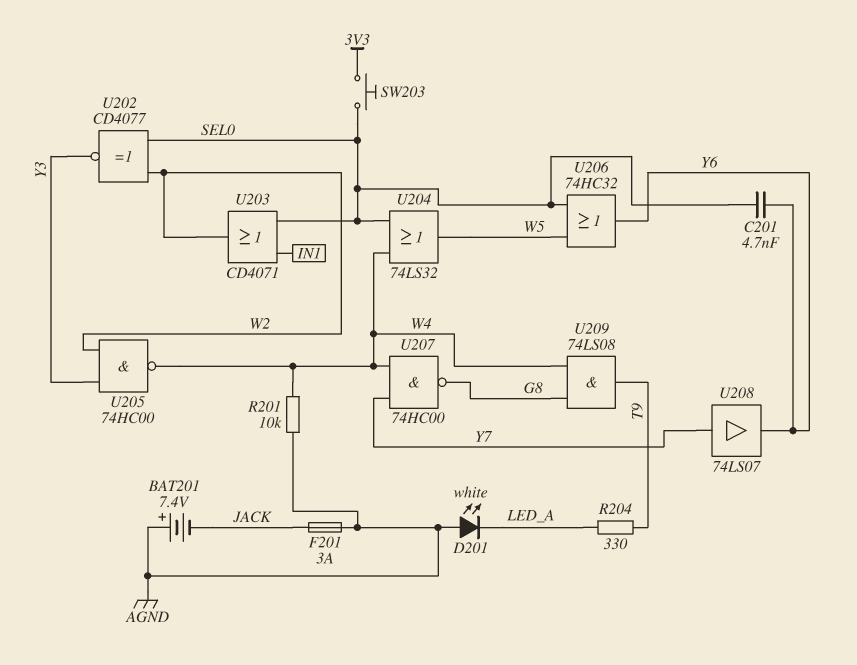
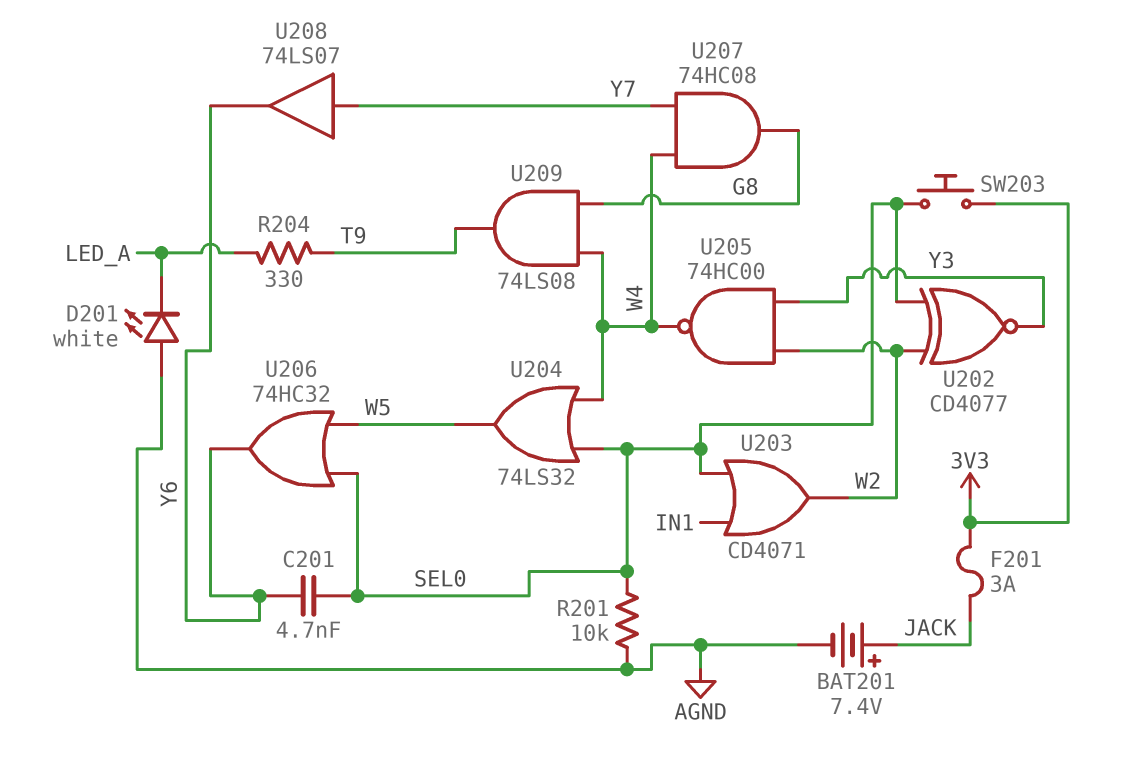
BAT201: 7.4V (plus AGND, minus JACK) -> 7.4V (plus JACK, minus AGND)
F201: 3A (AGND, JACK) -> 3A (3V3, JACK)
R201: 10k (AGND, W4) -> 10k (AGND, SEL0)
U207: NAND 74HC00 (in W4, in Y7, out G8) -> AND 74HC08 (in W4, in Y7, out G8)

